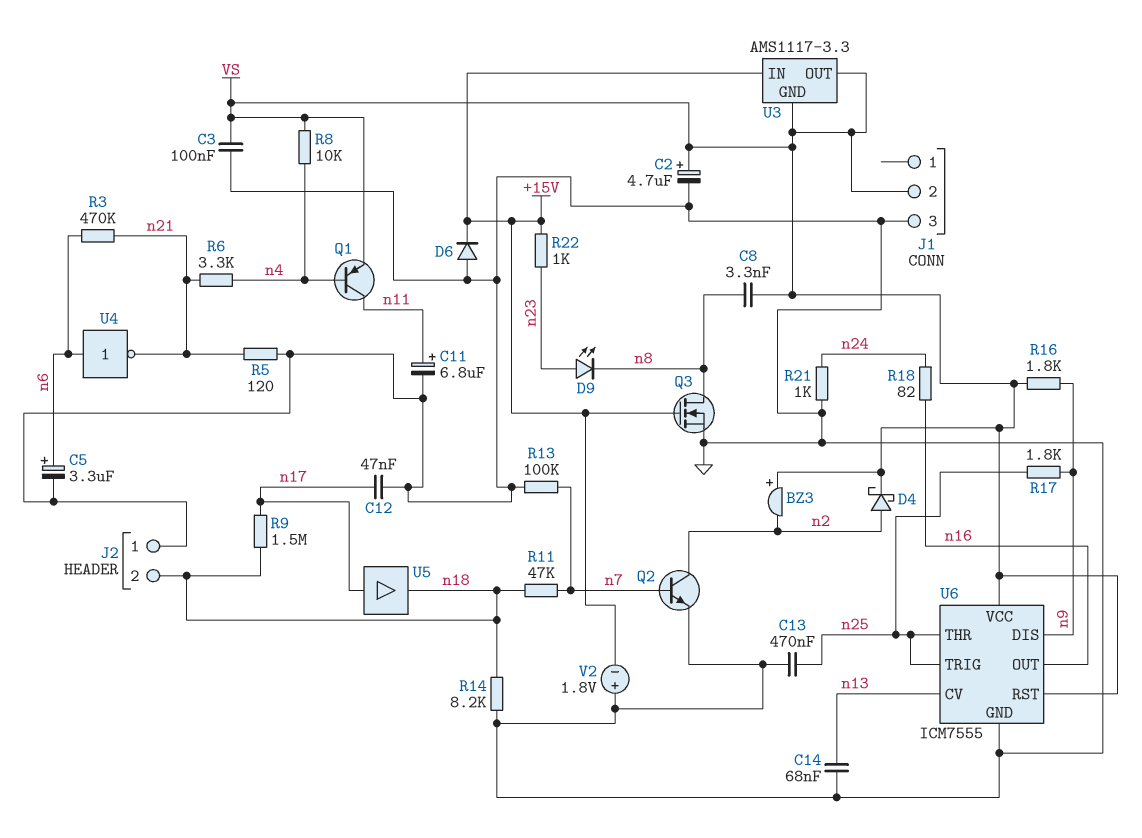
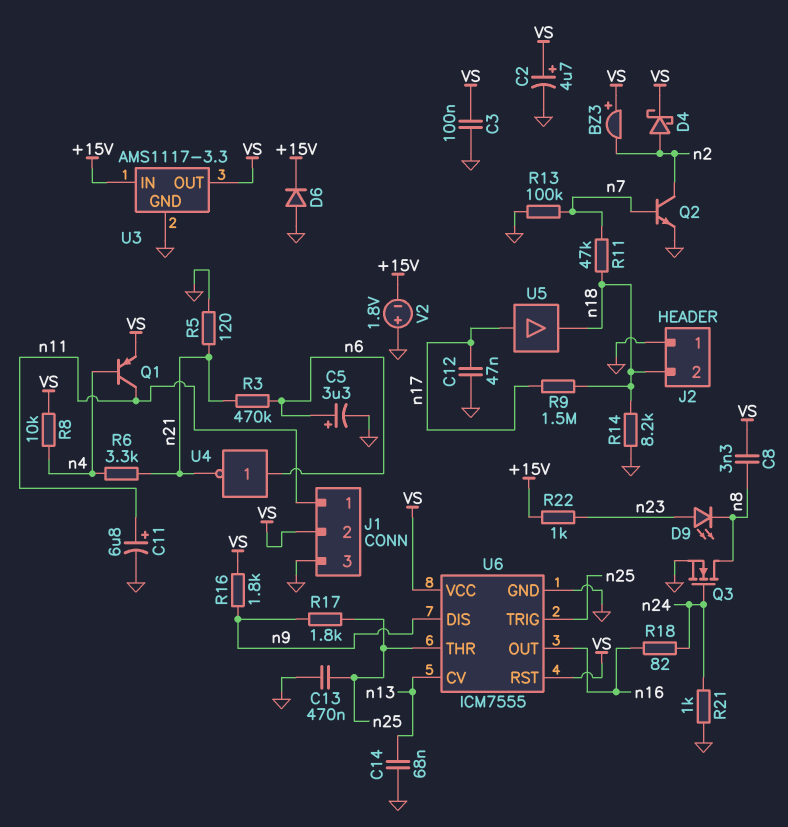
J1 pin 1: none -> n11
Q3: NMOS (G +15V, D n8, S GND) -> NMOS (G n24, D n8, S GND)
U3 pin GND: VS -> GND

